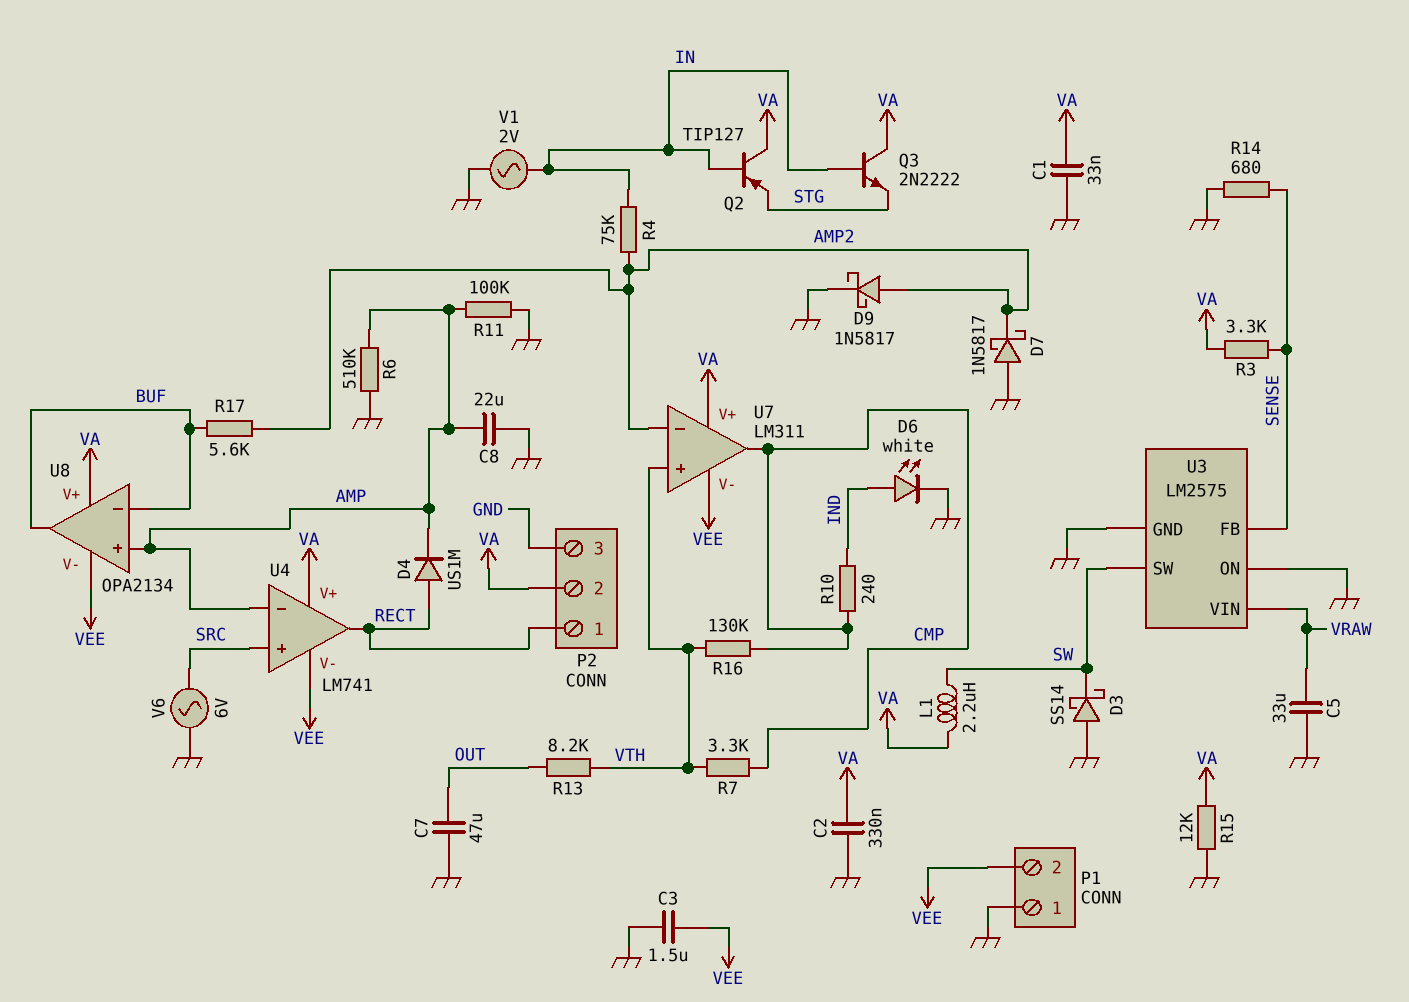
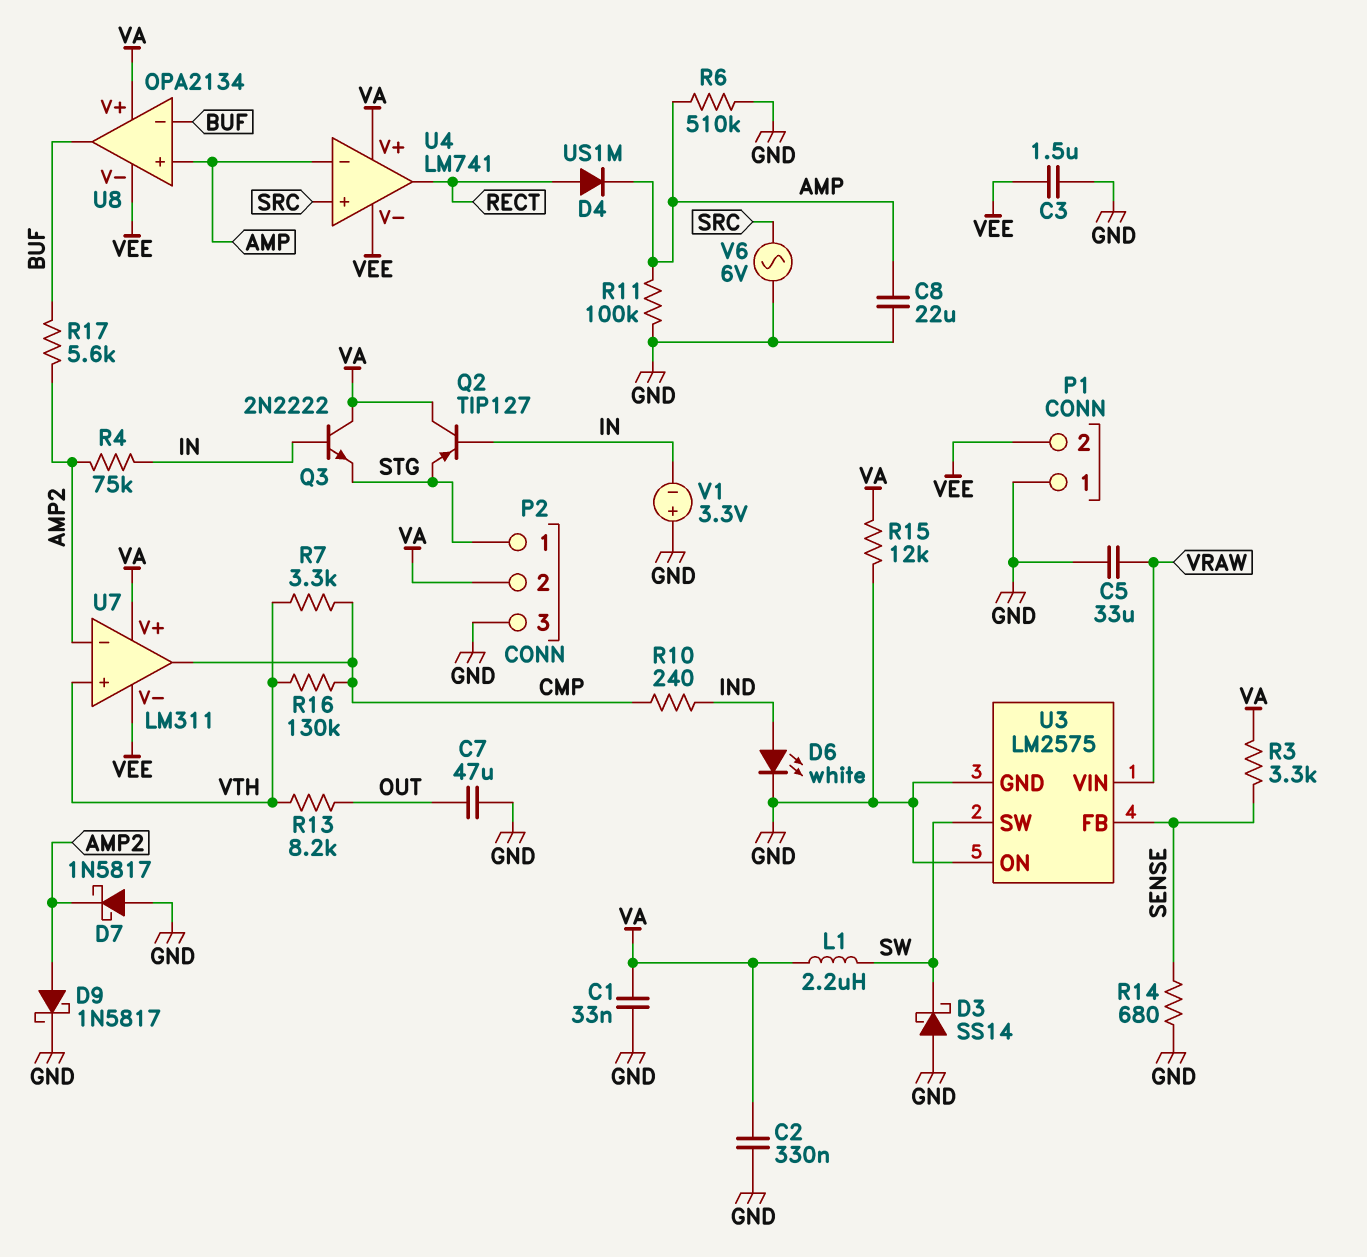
P2 pin 1: RECT -> STG
V1: AC 2V (GND, IN) -> 3.3V (plus GND, minus IN)

